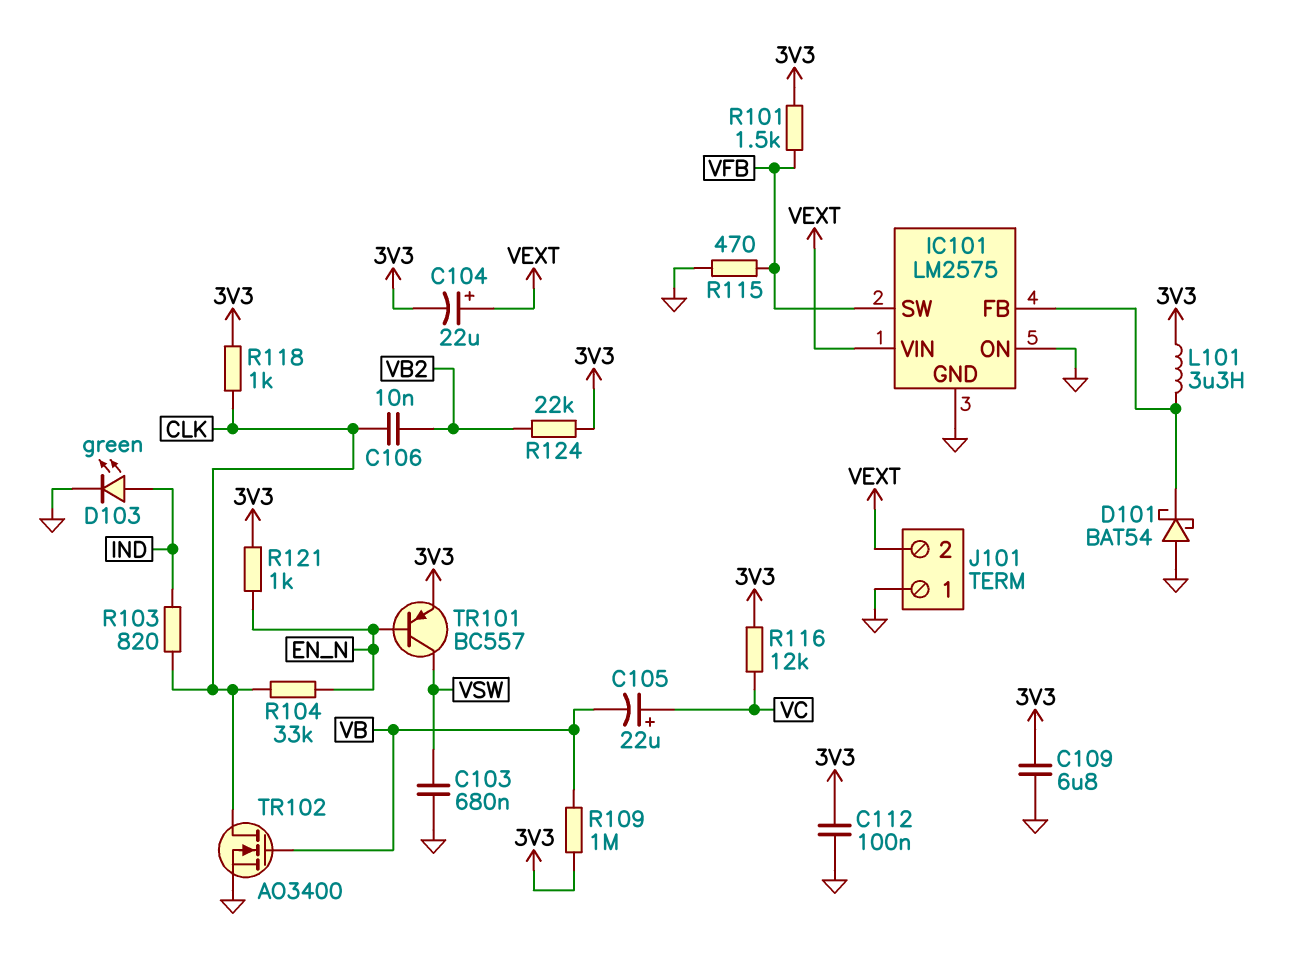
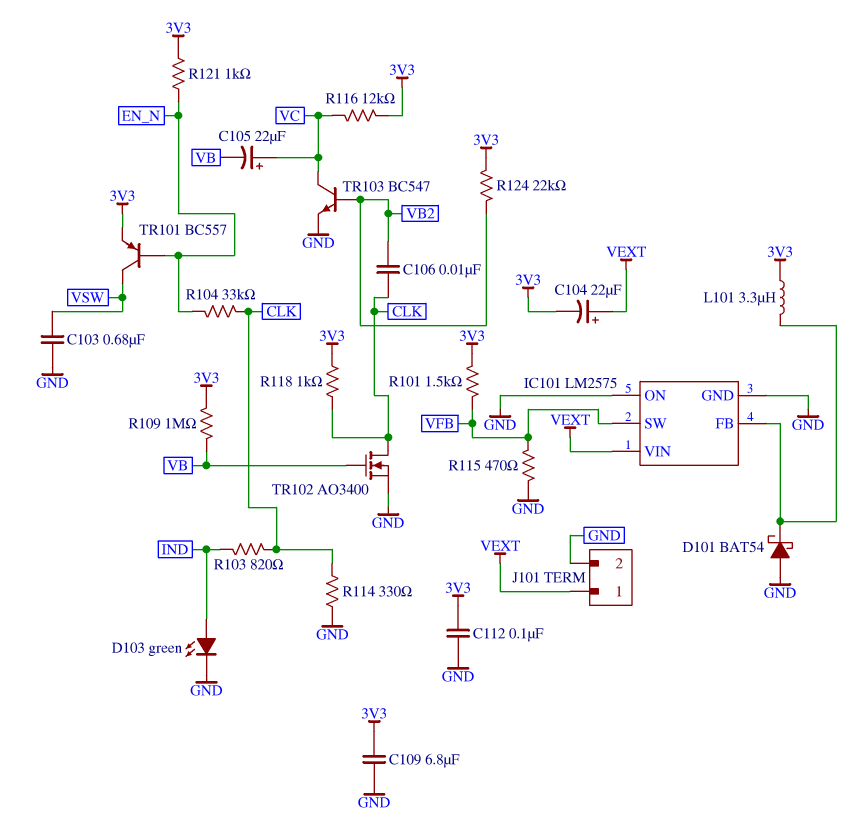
J101 pin 1: GND -> VEXT
J101 pin 2: VEXT -> GND
R114: none -> 330 (CLK, GND)
TR103: none -> NPN BC547 (B VB2, C VC, E GND)

